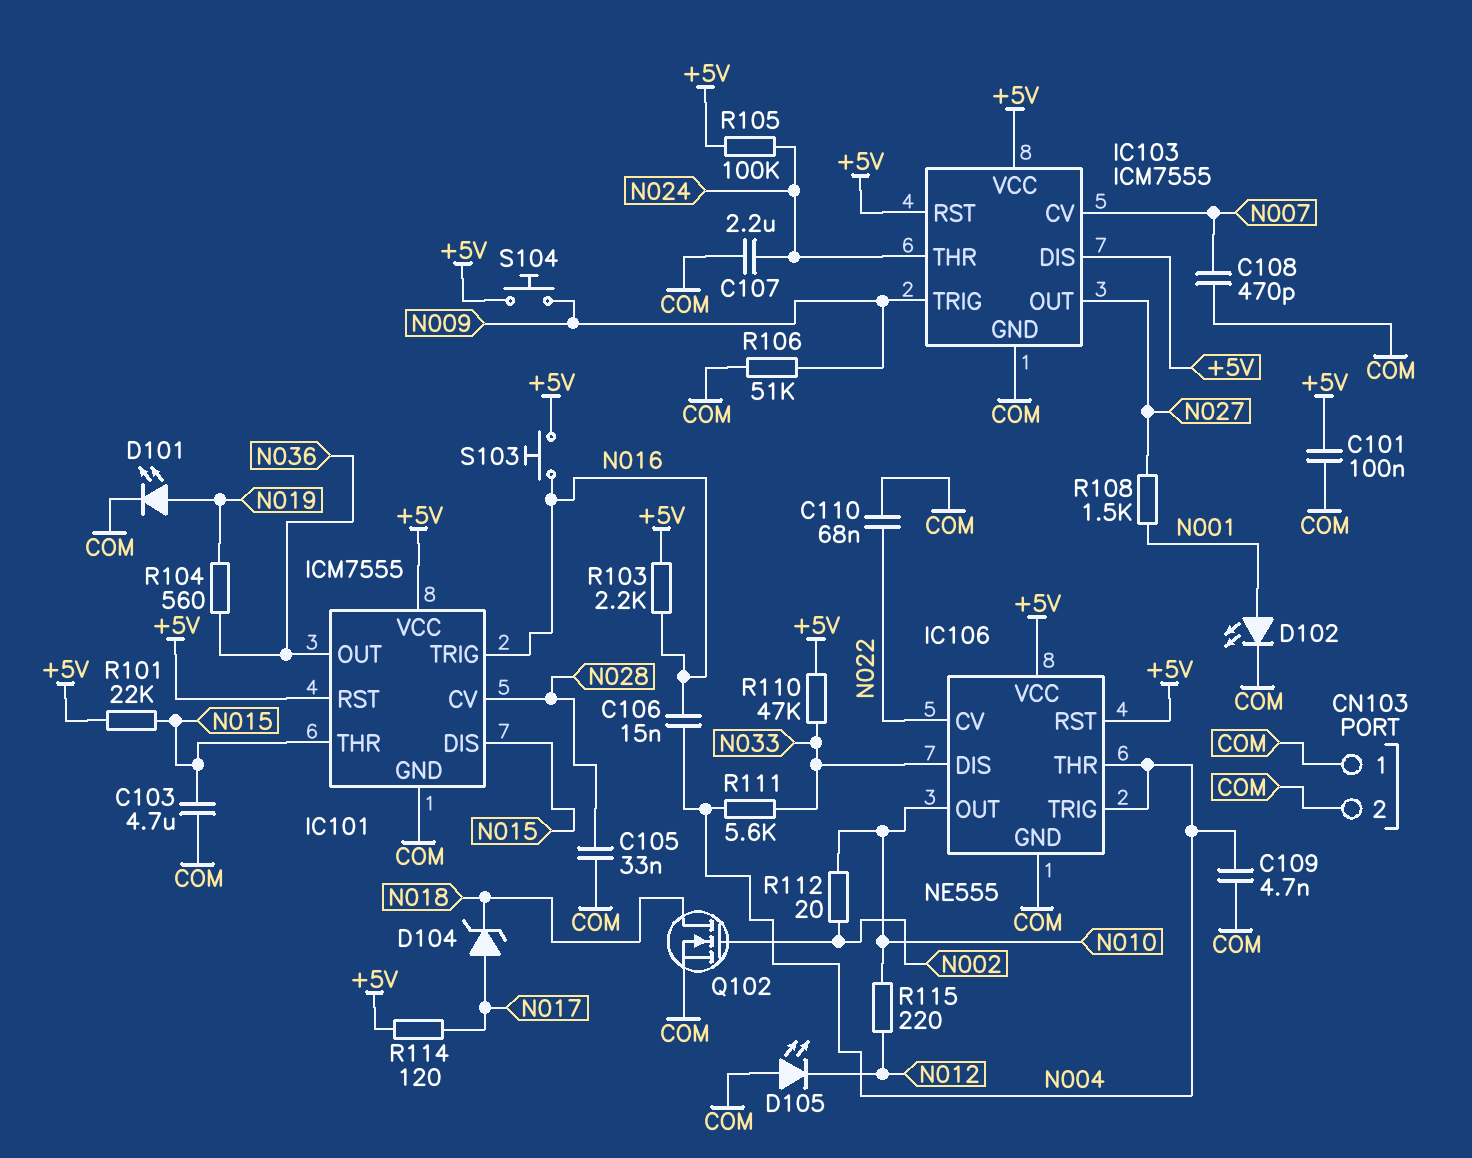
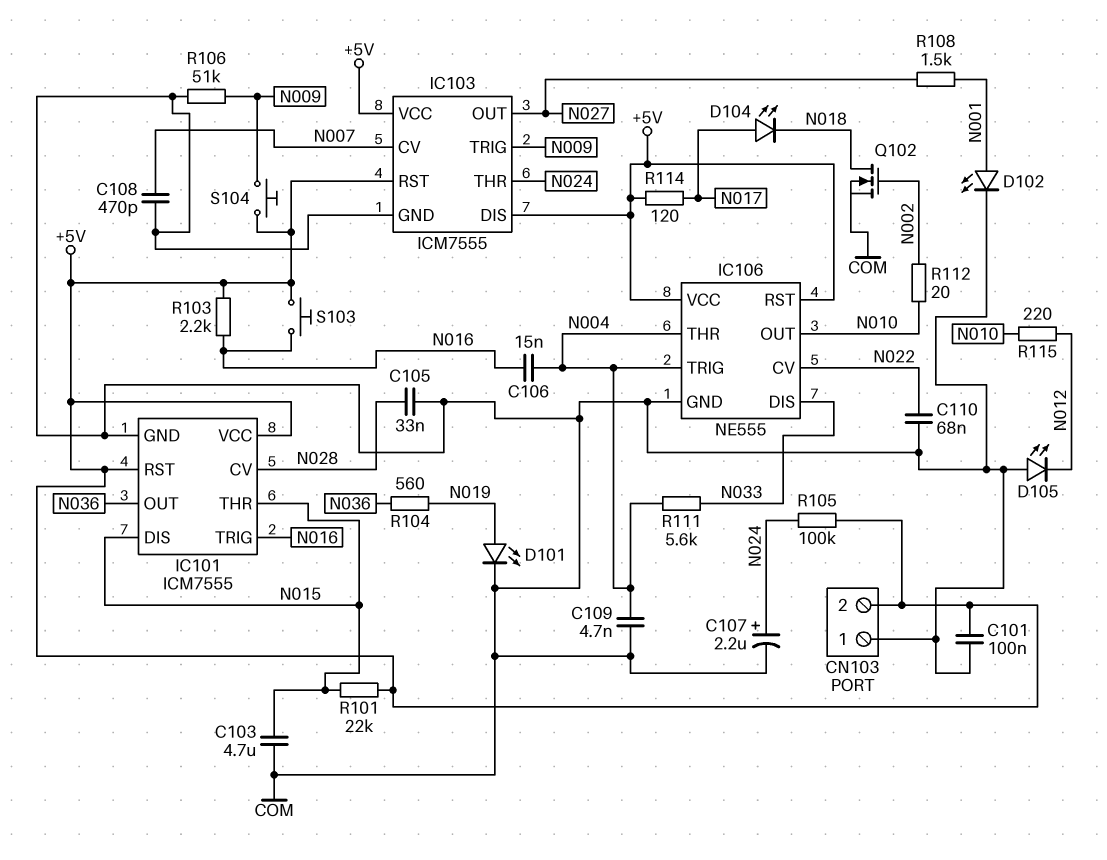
C107: 2.2uF (COM, N024) -> 2.2uF (plus N024, minus COM)
CN103 pin 2: COM -> +5V
D104: zener (A N017, K N018) -> LED (A N017, K N018)
R110: 47k (+5V, N033) -> none

